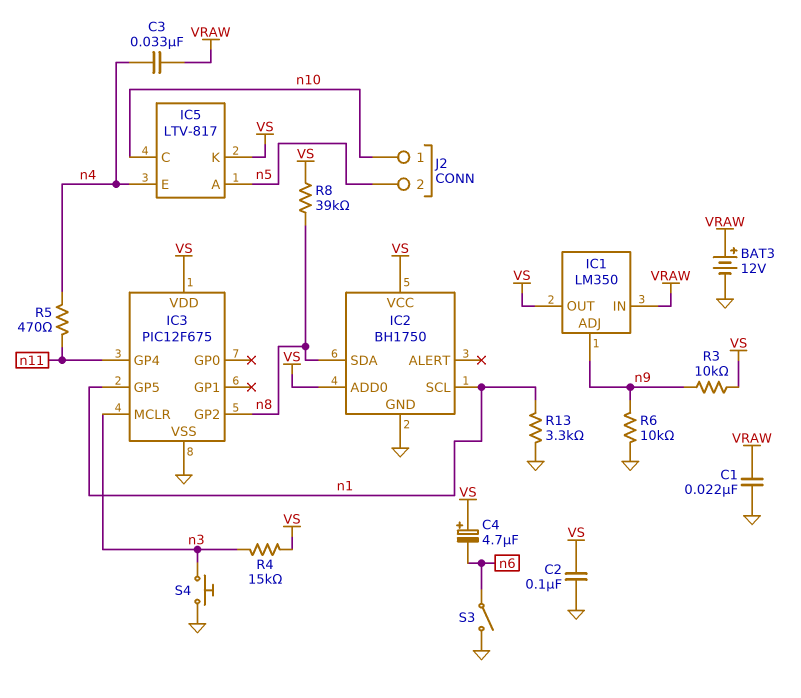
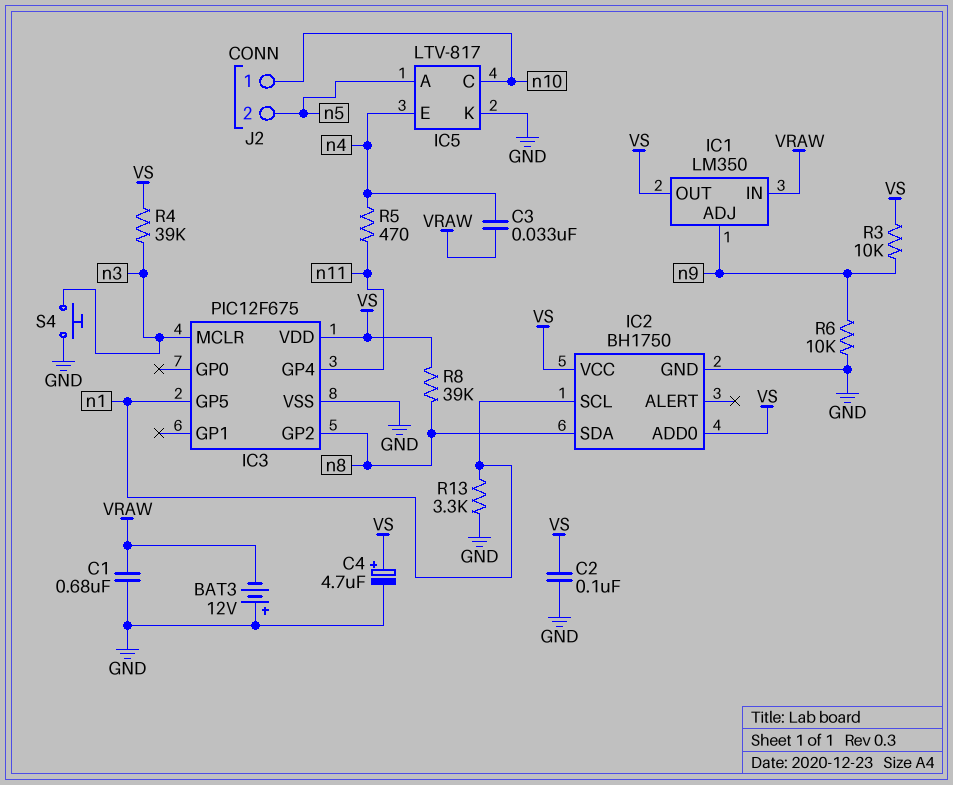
BAT3: 12V (plus VRAW, minus GND) -> 12V (plus GND, minus VRAW)
C1: 22nF (GND, VRAW) -> 680nF (GND, VRAW)
C4: 4.7uF (plus VS, minus n6) -> 4.7uF (plus VS, minus GND)
IC5 pin K: VS -> GND
R4: 15k (VS, n3) -> 39k (VS, n3)
S3: switch (GND, n6) -> none

